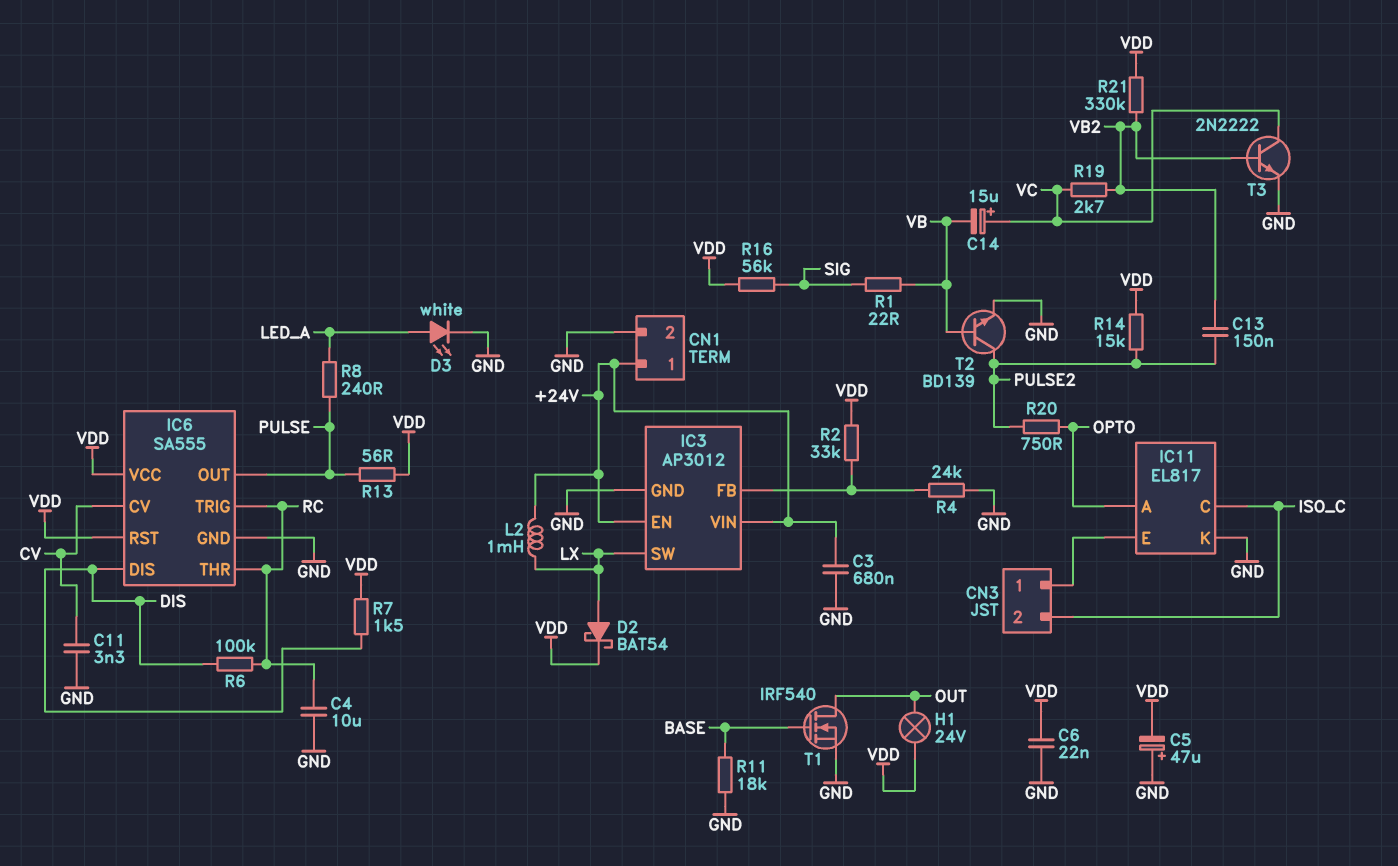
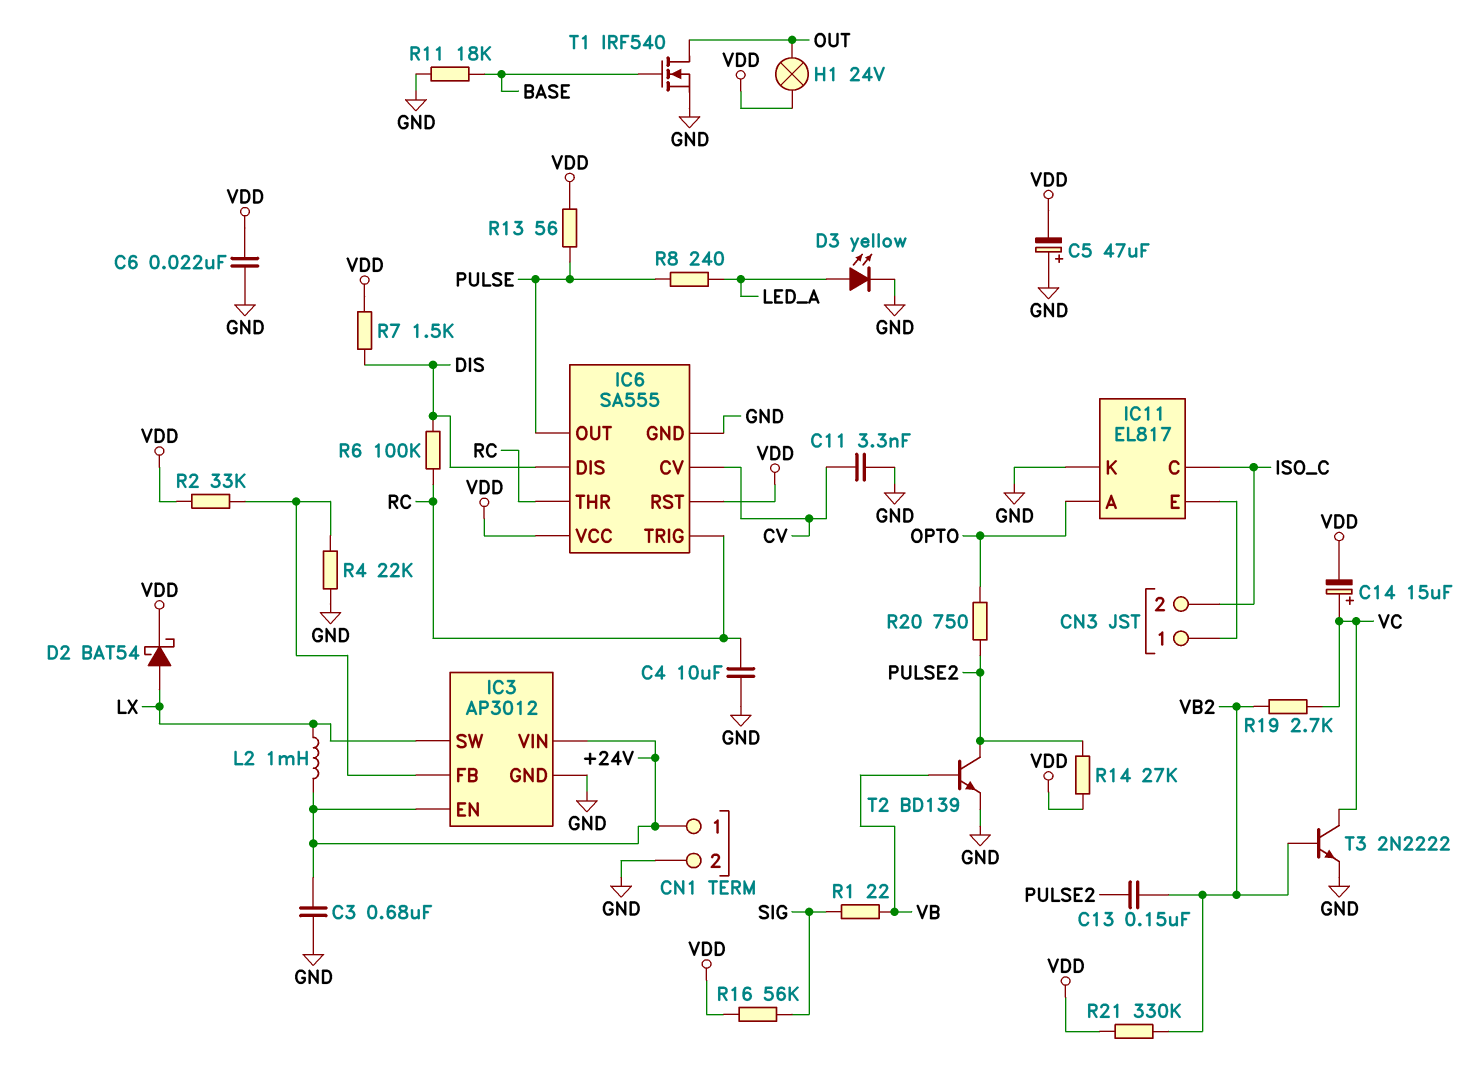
C14: 15uF (plus VC, minus VB) -> 15uF (plus VC, minus VDD)
D3: LED white (A LED_A, K GND) -> LED yellow (A LED_A, K GND)
R4: 24k (GND, IC3/FB) -> 22k (GND, IC3/FB)
R14: 15k (PULSE2, VDD) -> 27k (PULSE2, VDD)

